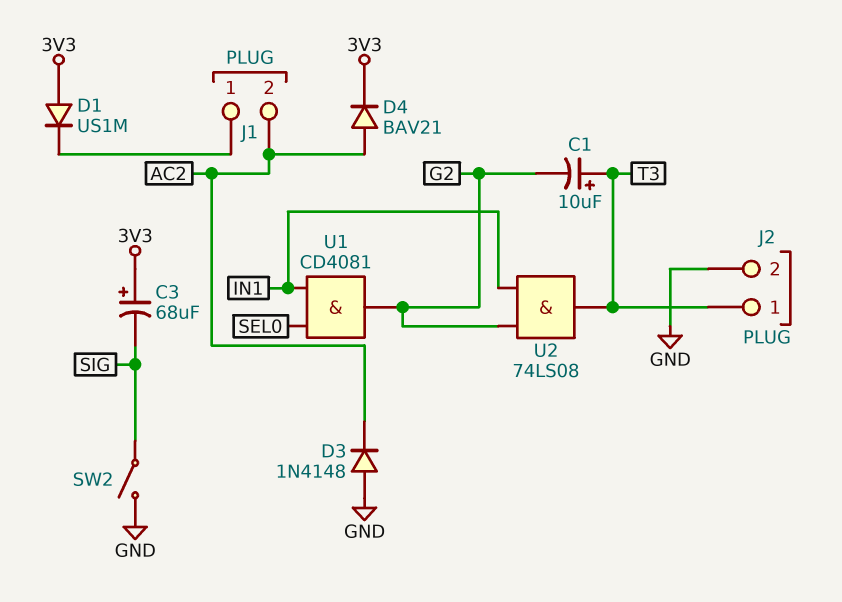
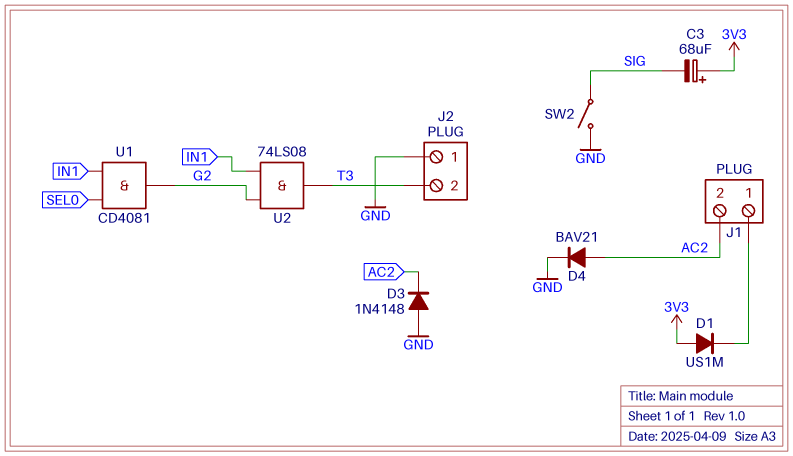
C1: 10uF (plus T3, minus G2) -> none
D4: diode BAV21 (A AC2, K 3V3) -> diode BAV21 (A AC2, K GND)
J2 pin 1: T3 -> GND
J2 pin 2: GND -> T3

